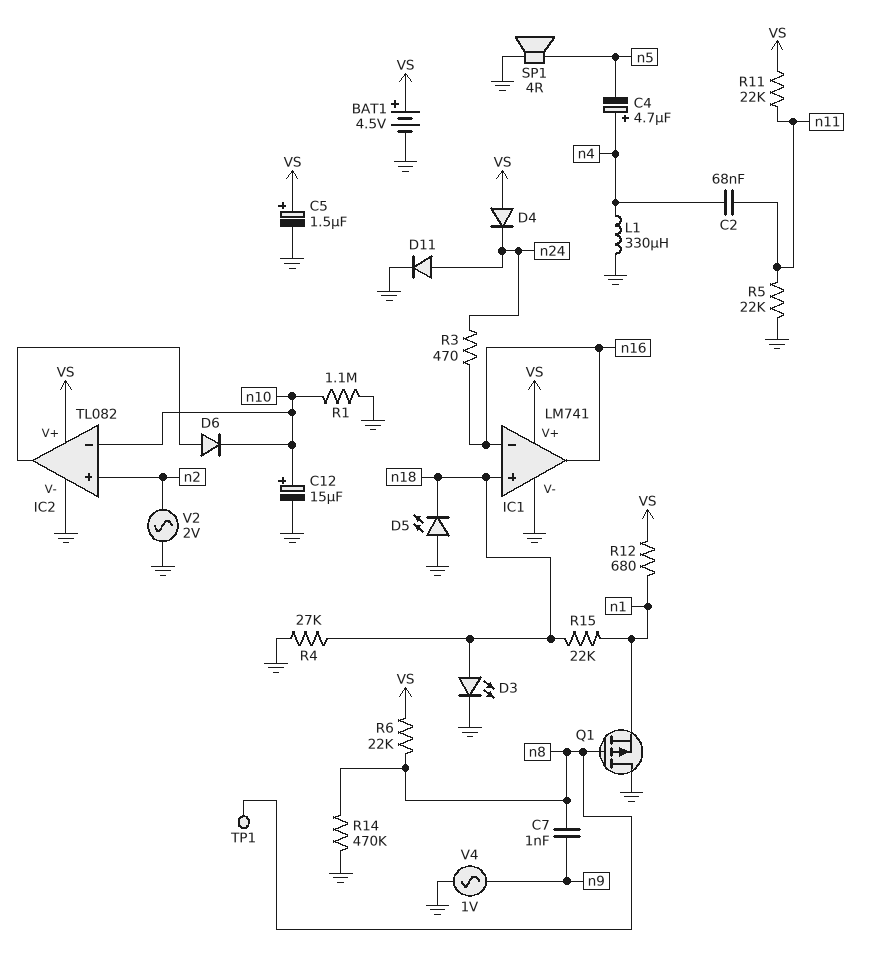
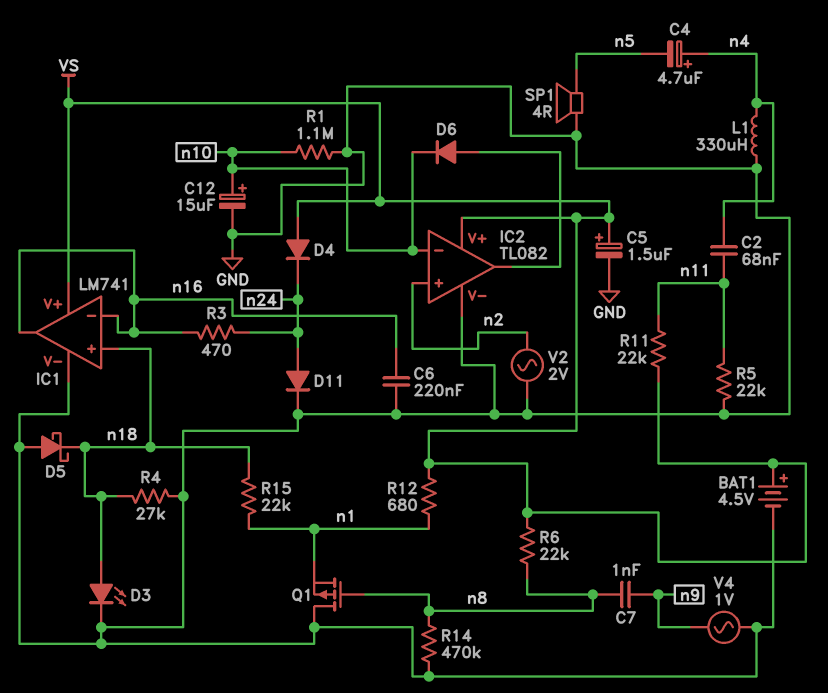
C6: none -> 220nF (GND, n16)
D5: LED (A GND, K n18) -> schottky (A GND, K n18)
TP1: test point (n8) -> none

